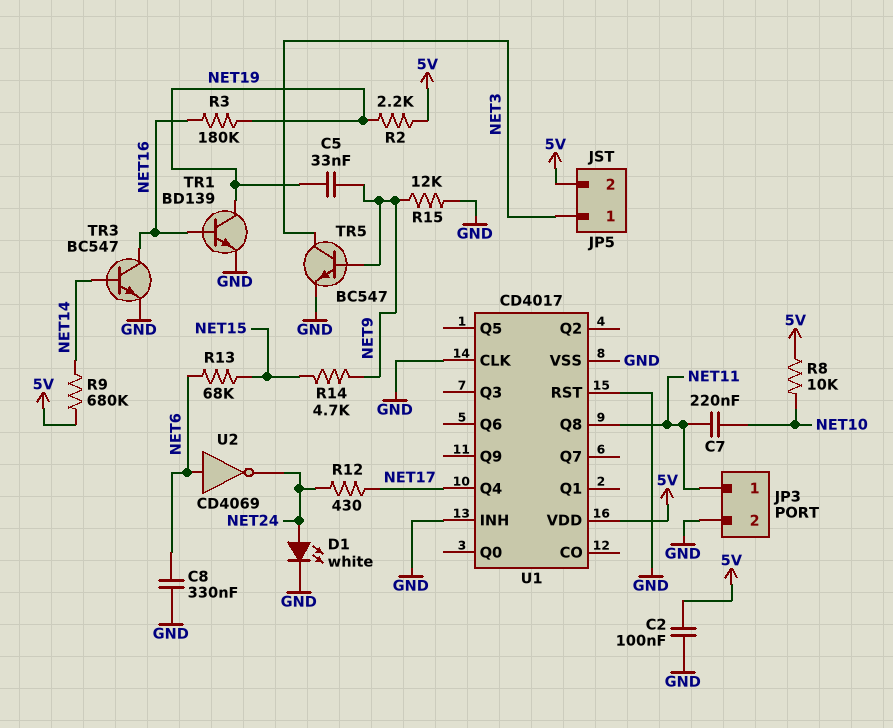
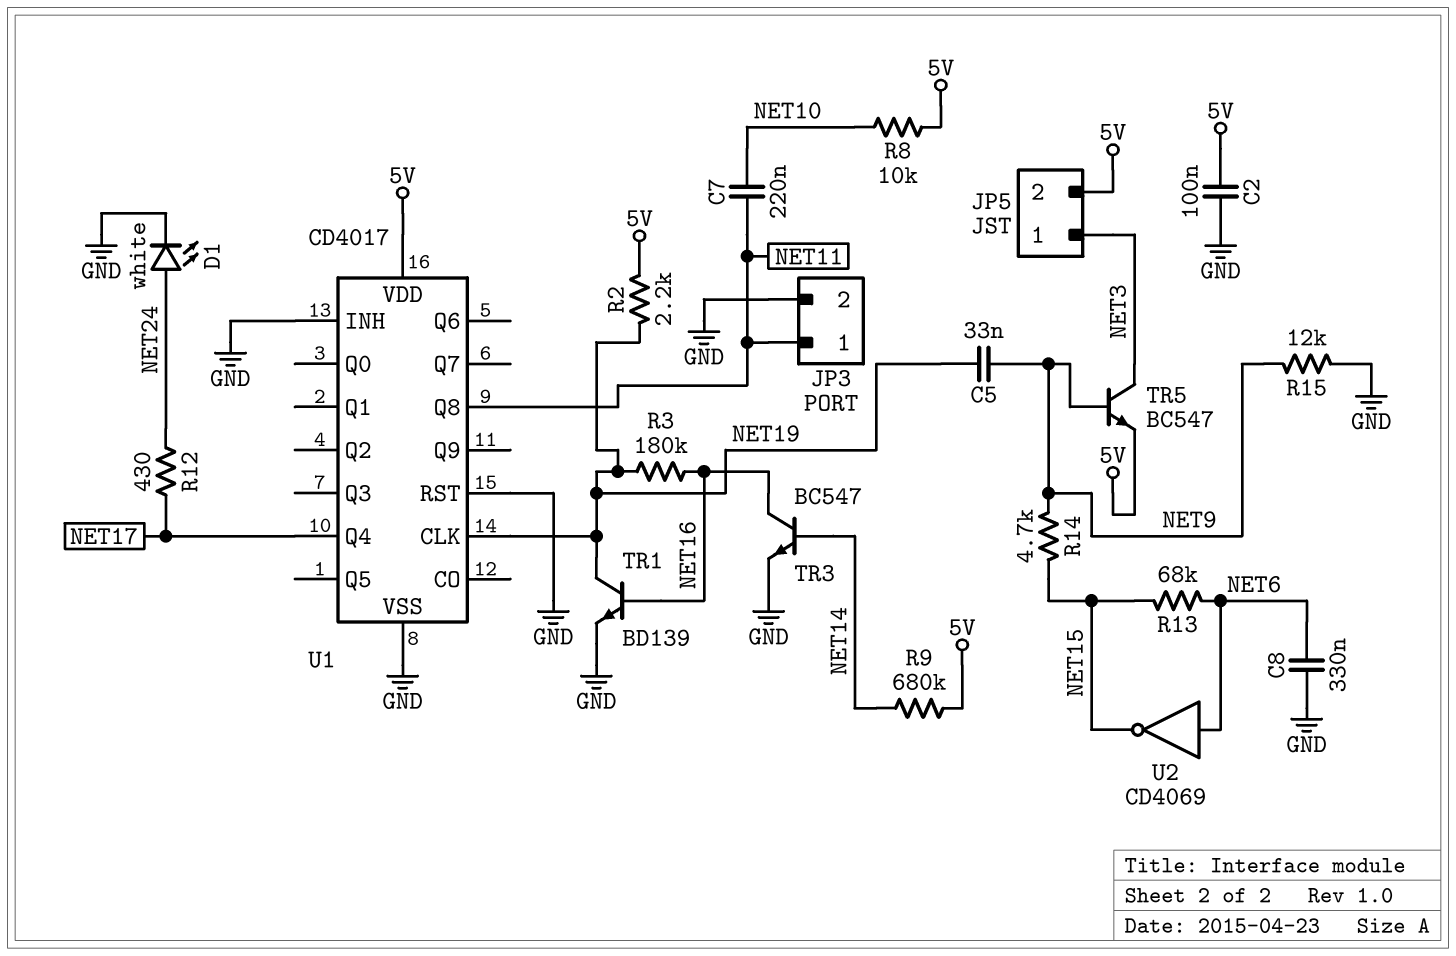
TR5: NPN BC547 (B NET9, C NET3, E GND) -> NPN BC547 (B NET9, C NET3, E 5V)
U1 pin CLK: GND -> NET19
U2: NOT CD4069 (in NET6, out NET24) -> NOT CD4069 (in NET6, out NET15)

